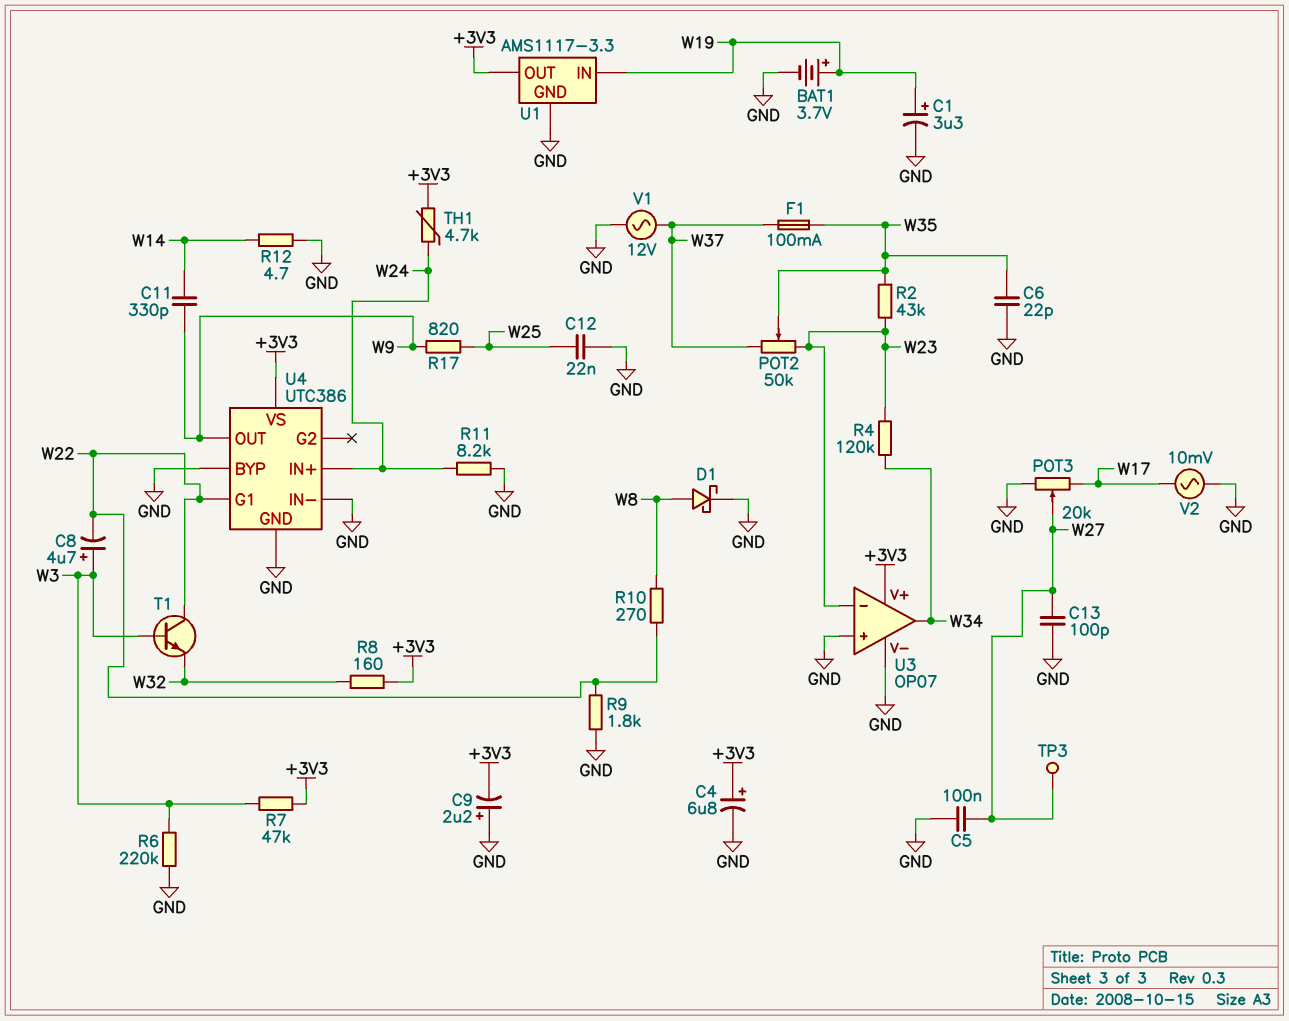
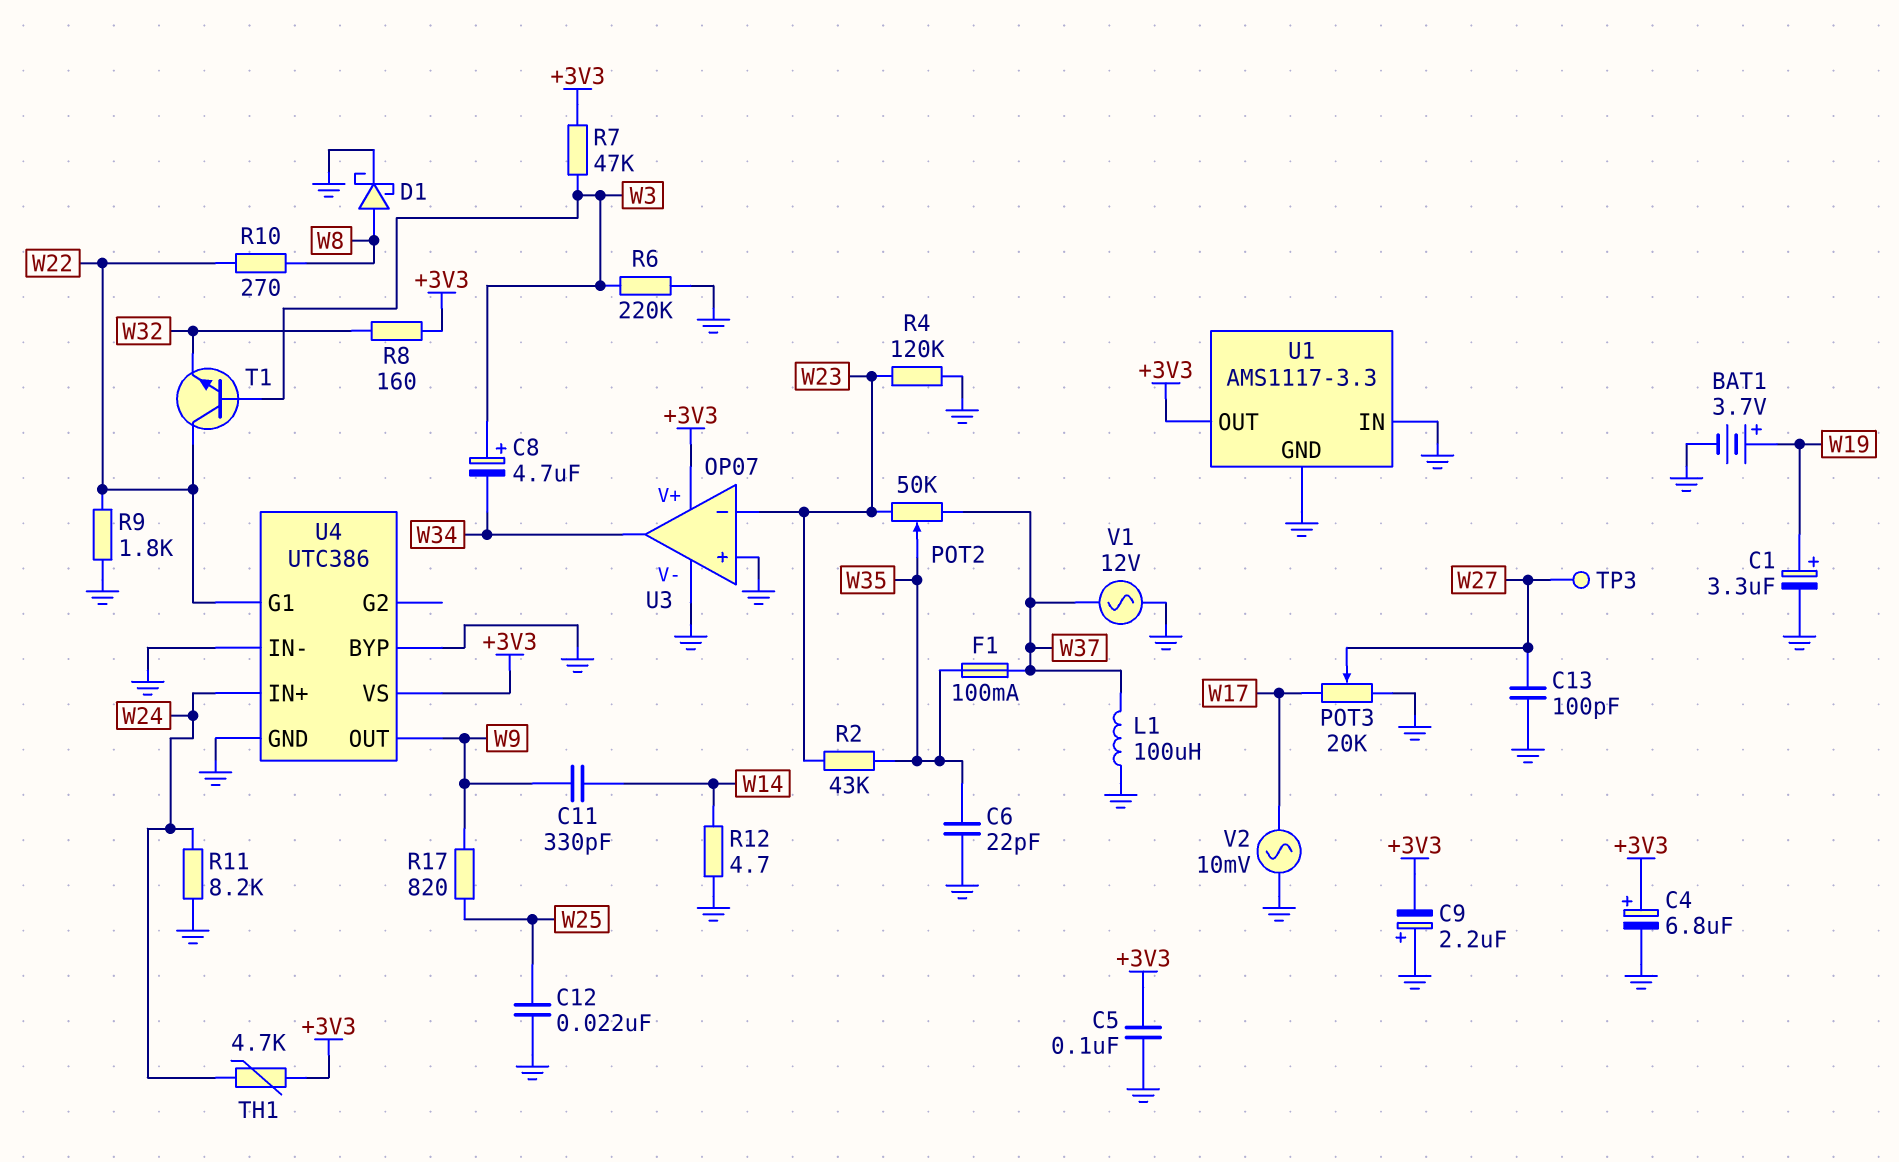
C5: 100nF (GND, W27) -> 100nF (+3V3, GND)
C8: 4.7uF (plus W3, minus W22) -> 4.7uF (plus W3, minus W34)
L1: none -> 100uH (GND, W37)
R4: 120k (W23, W34) -> 120k (GND, W23)
U1 pin IN: W19 -> GND

